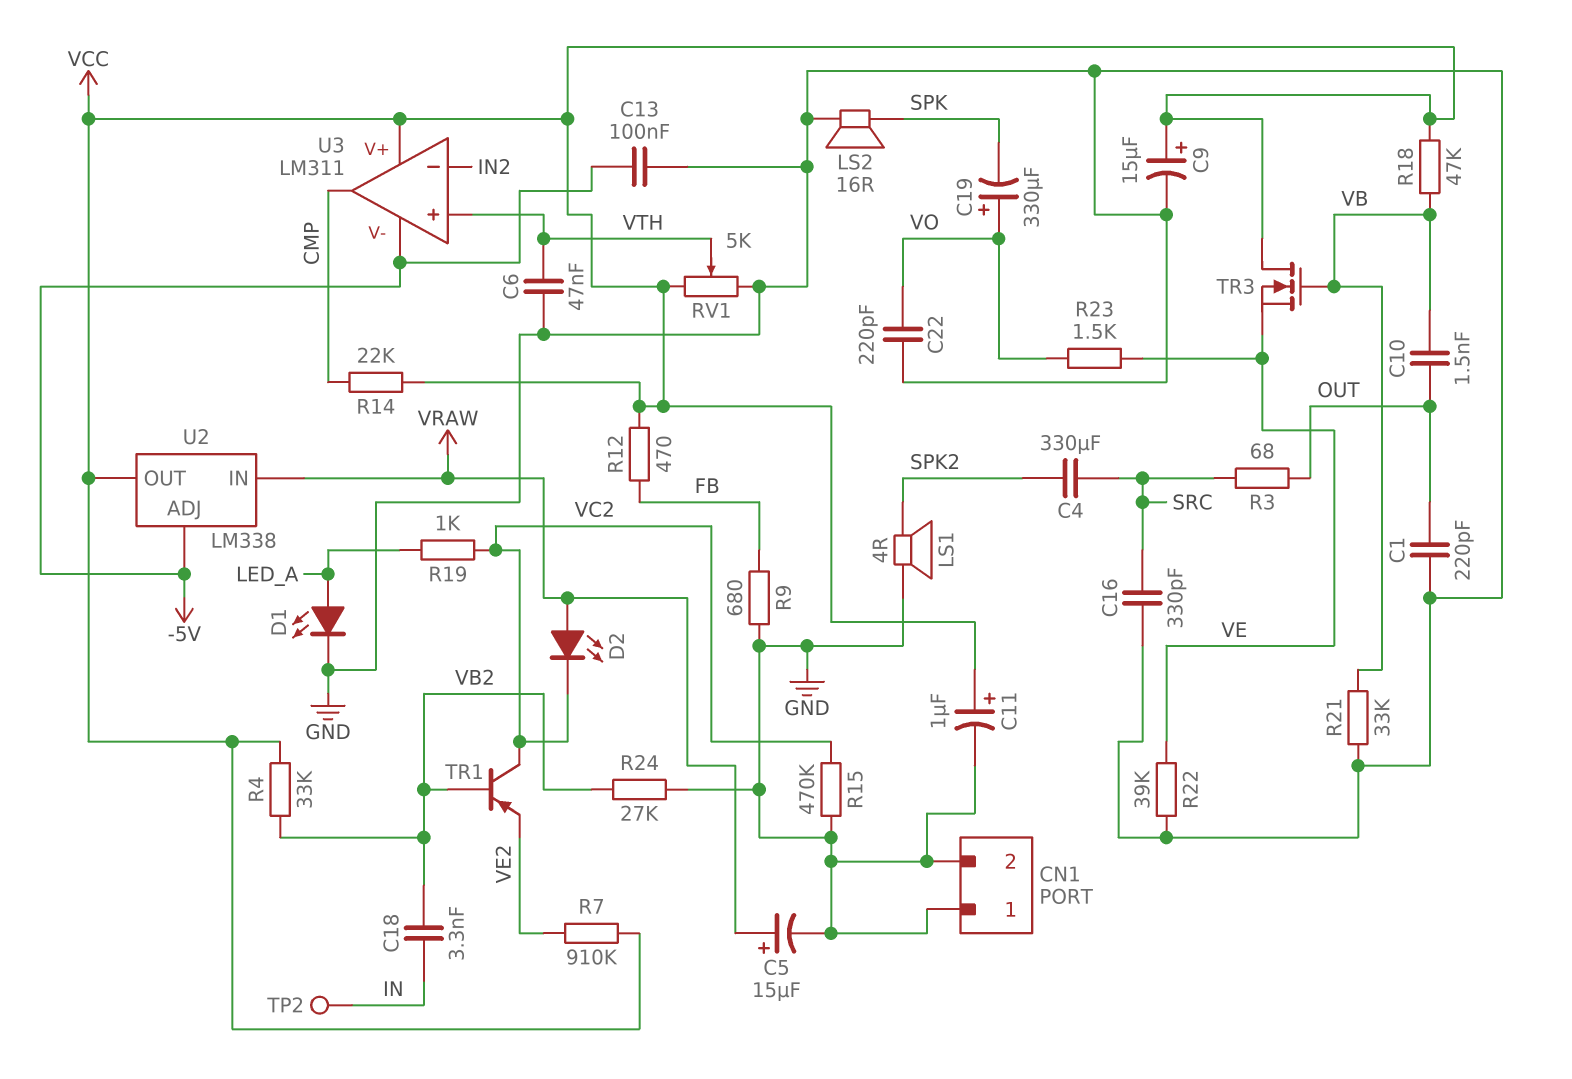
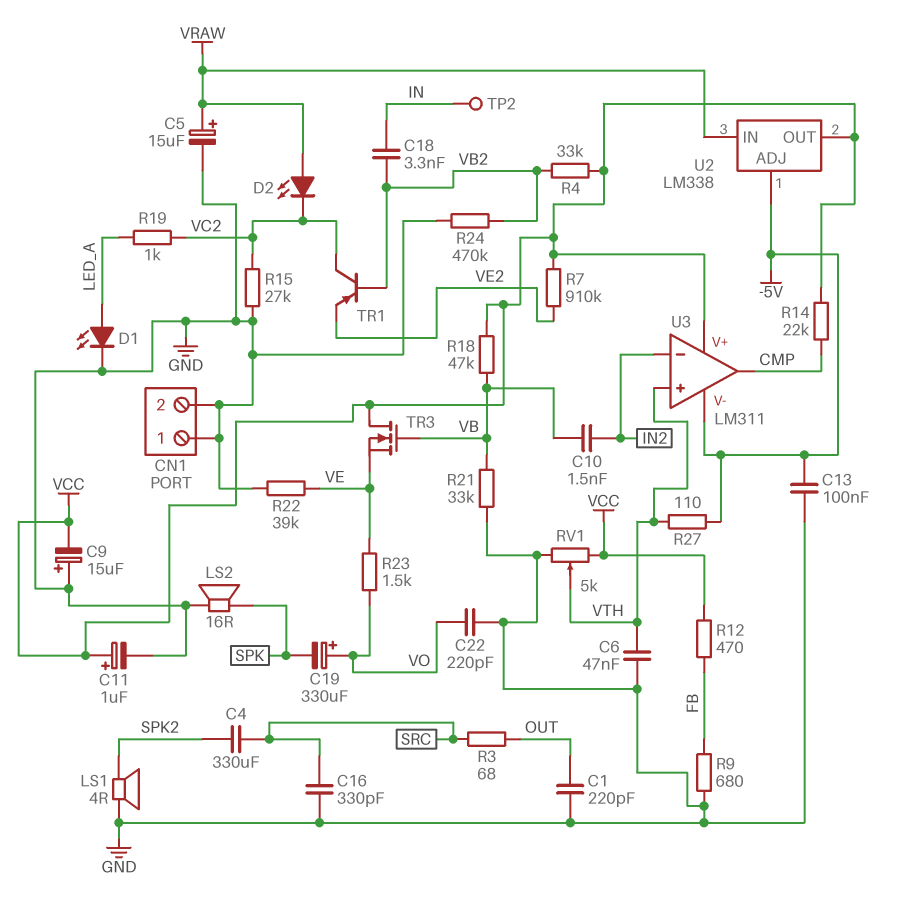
C9: 15uF (plus VCC, minus GND) -> 15uF (plus GND, minus VCC)
C10: 1.5nF (OUT, VB) -> 1.5nF (IN2, VB)
R15: 470k (GND, VC2) -> 27k (GND, VC2)
R24: 27k (GND, VB2) -> 470k (GND, VB2)
R27: none -> 110 (-5V, VTH)

